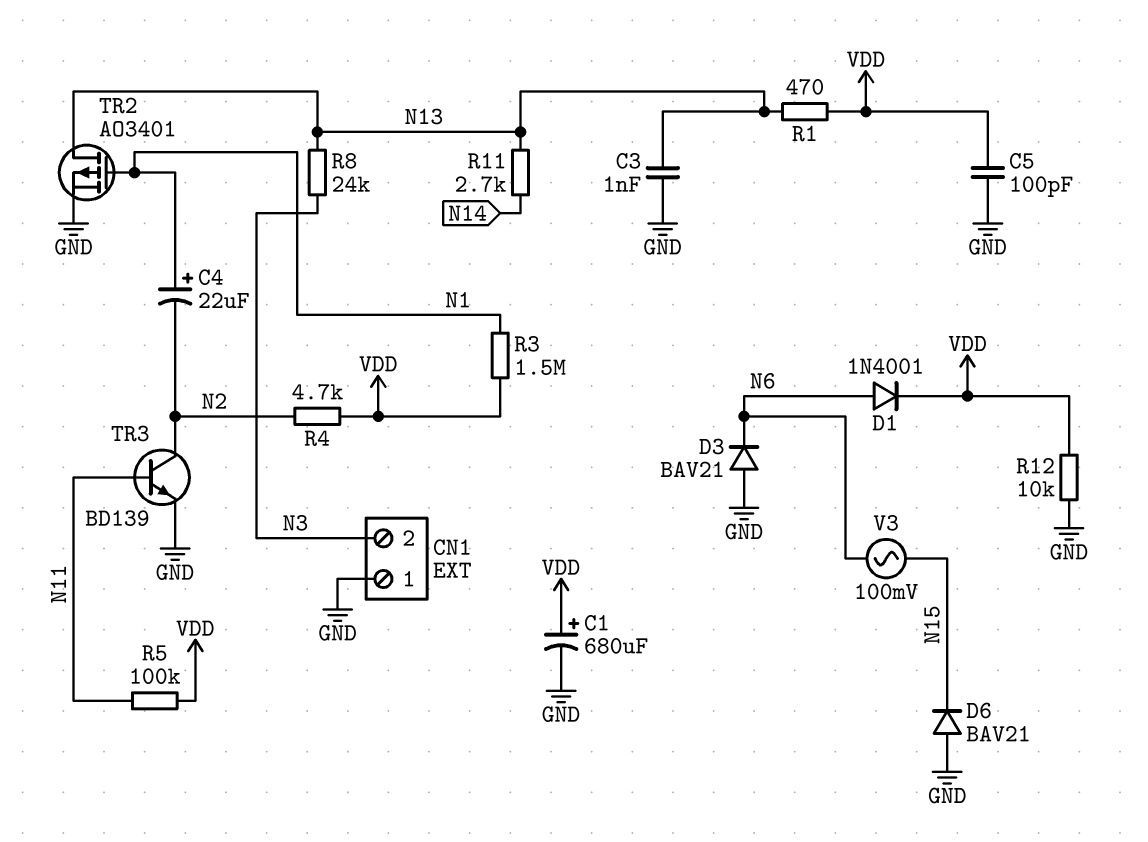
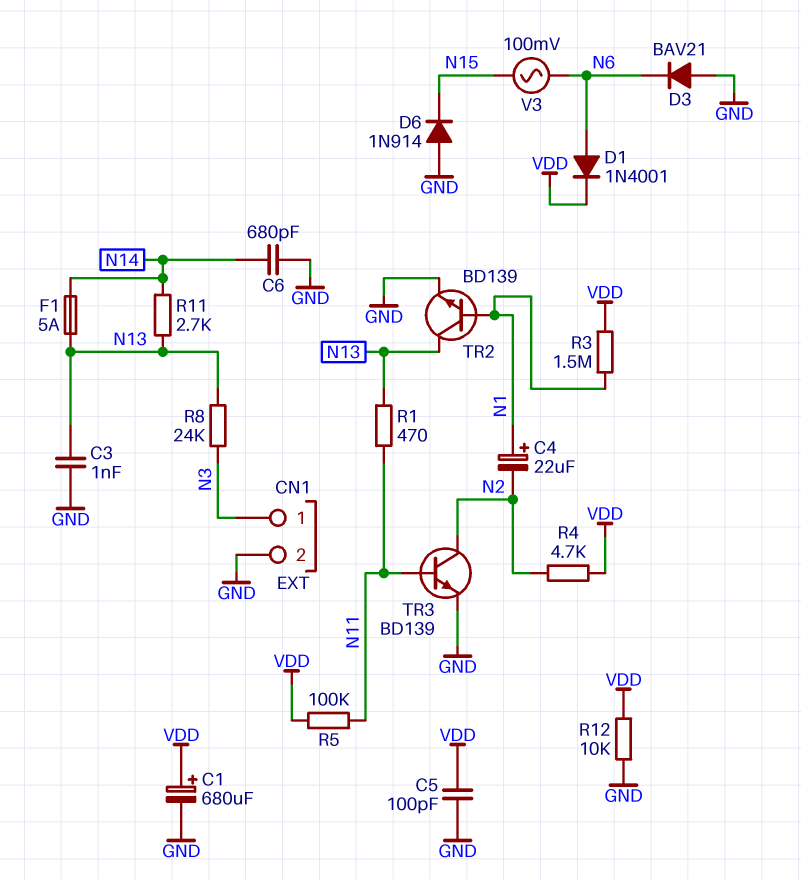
C6: none -> 680pF (GND, N14)
CN1 pin 1: GND -> N3
CN1 pin 2: N3 -> GND
D6: diode BAV21 (A GND, K N15) -> diode 1N914 (A GND, K N15)
F1: none -> 5A (N13, N14)
R1: 470 (N13, VDD) -> 470 (N11, N13)
TR2: PMOS AO3401 (G N1, D N13, S GND) -> NPN BD139 (B N1, C N13, E GND)

